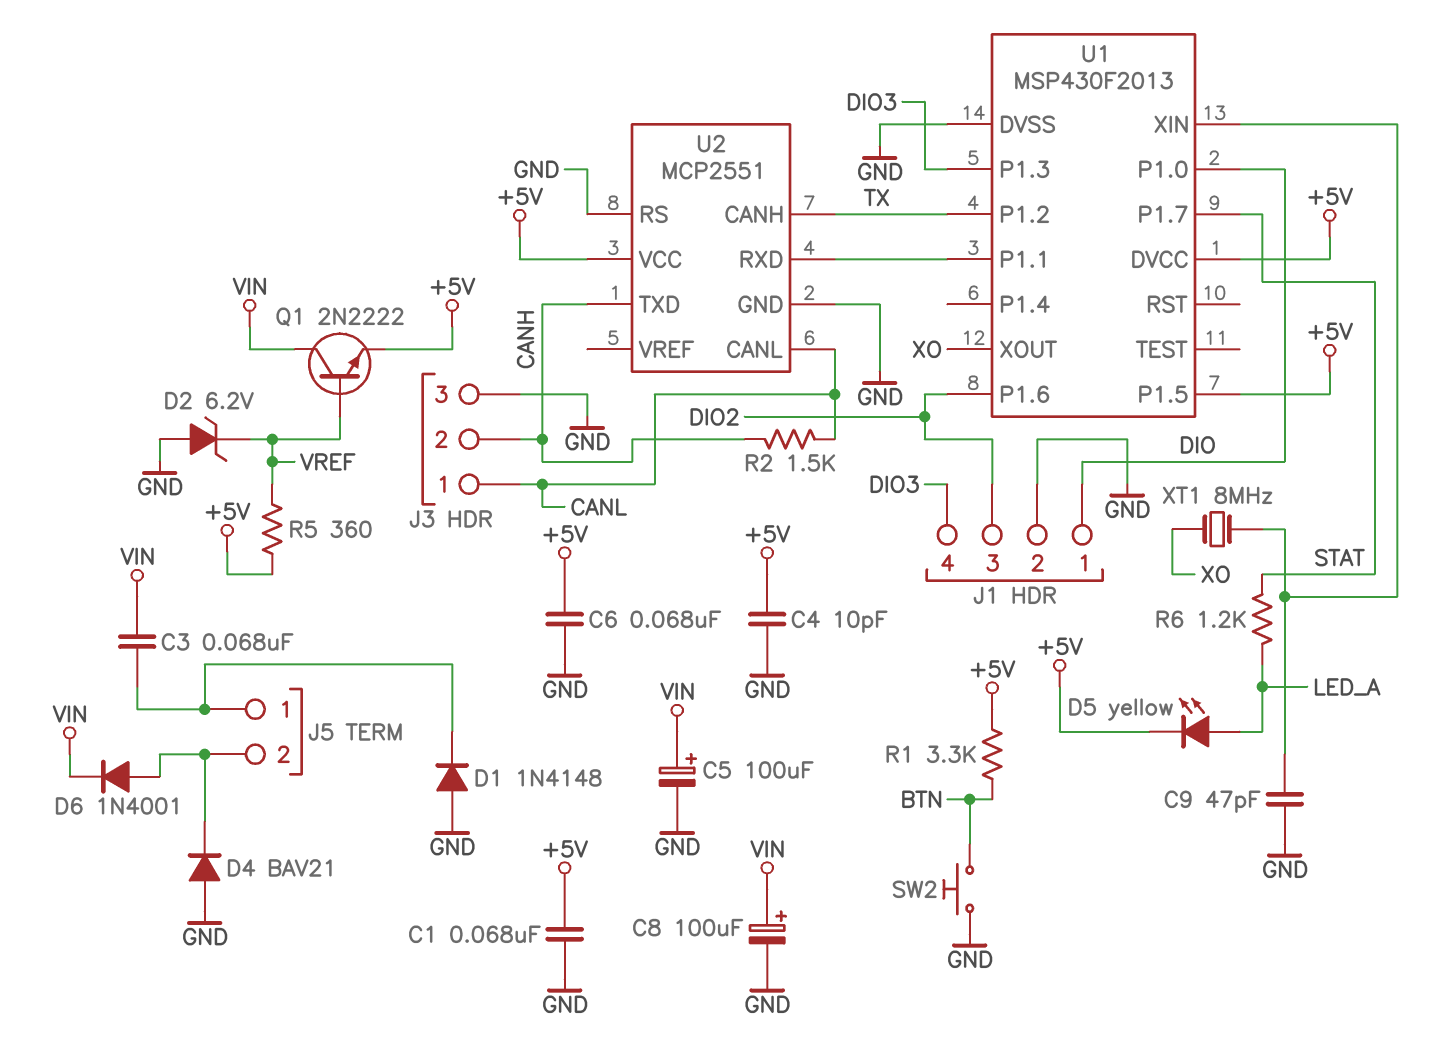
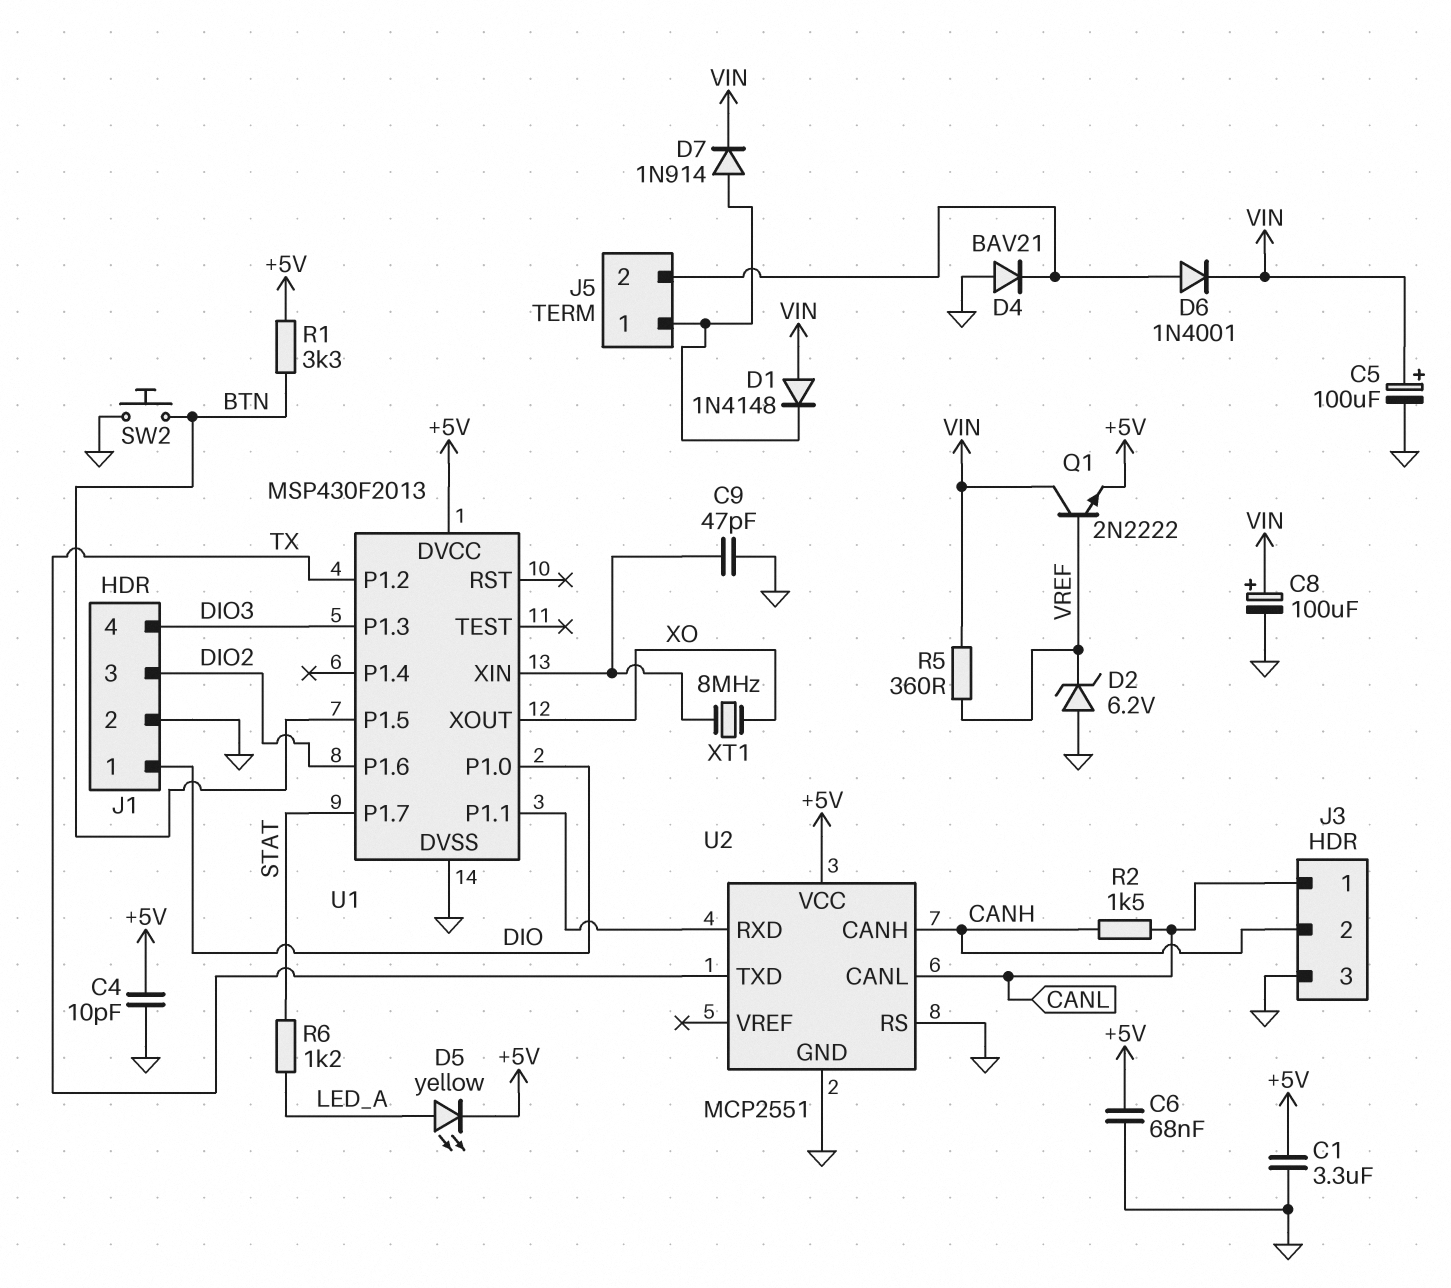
C1: 68nF (+5V, GND) -> 3.3uF (+5V, GND)
C3: 68nF (J5/1, VIN) -> none
D1: diode 1N4148 (A GND, K J5/1) -> diode 1N4148 (A VIN, K J5/1)
D7: none -> diode 1N914 (A J5/1, K VIN)
R5: 360 (+5V, VREF) -> 360 (VIN, VREF)
U1 pin P1.5: +5V -> BTN
U2 pin CANH: TX -> CANH
U2 pin TXD: CANH -> TX

